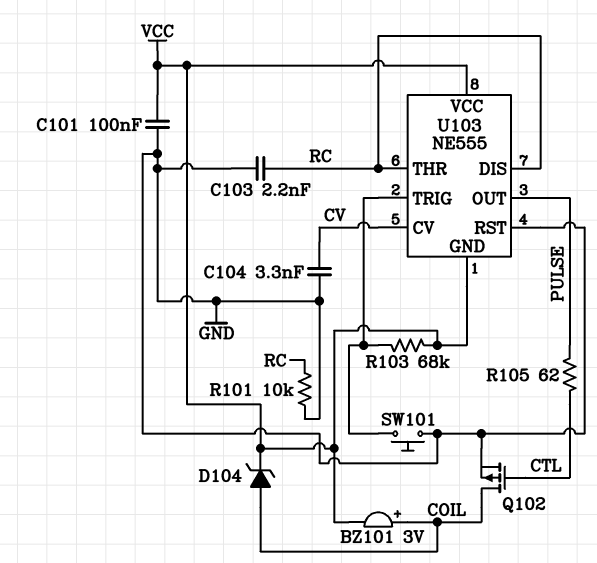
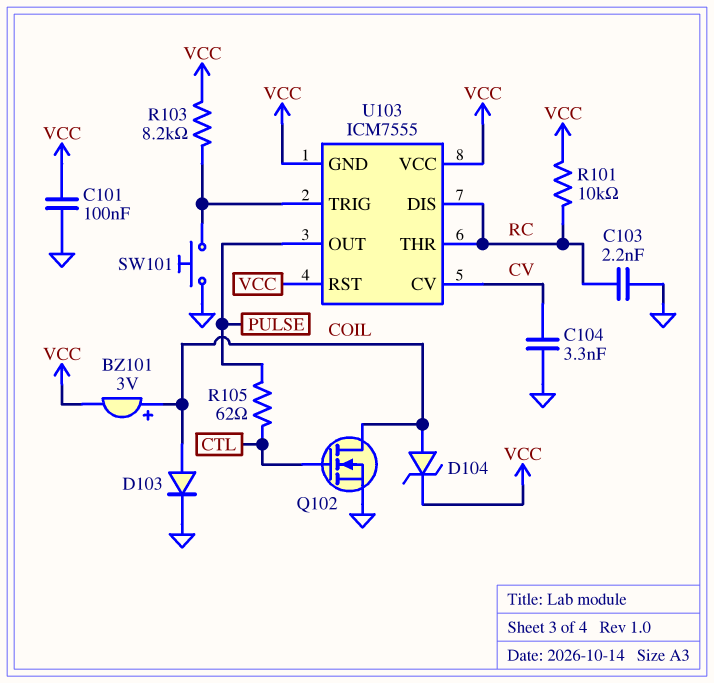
D103: none -> diode (A COIL, K GND)
Q102: PMOS (G CTL, D COIL, S GND) -> NMOS (G CTL, D COIL, S GND)
R101: 10k (GND, RC) -> 10k (RC, VCC)
R103: 68k (U103/TRIG, VCC) -> 8.2k (U103/TRIG, VCC)
U103: NE555 -> ICM7555
U103 pin RST: GND -> VCC

